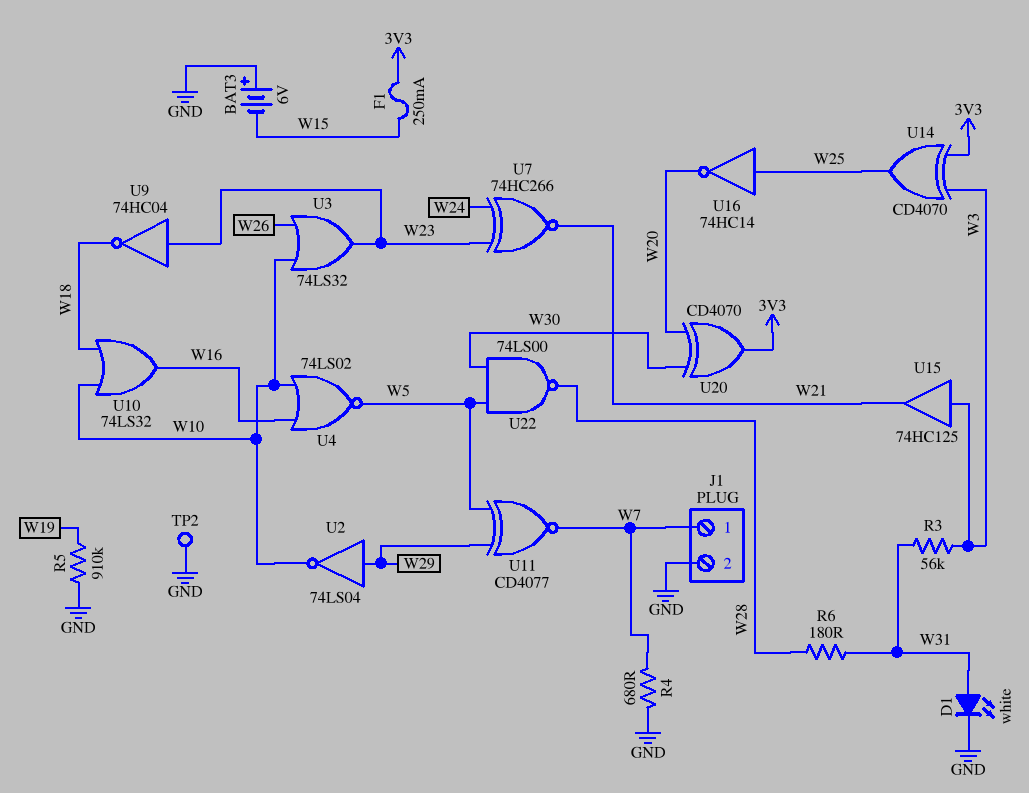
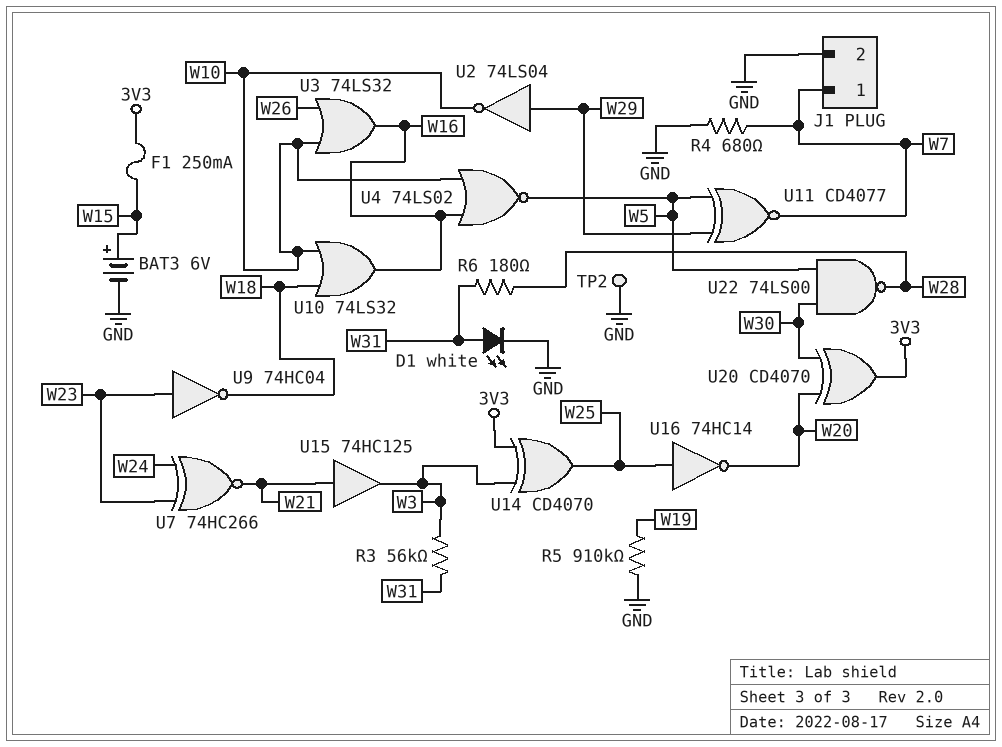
BAT3: 6V (plus GND, minus W15) -> 6V (plus W15, minus GND)
U3: OR 74LS32 (in W10, in W26, out W23) -> OR 74LS32 (in W10, in W26, out W16)
U15: buffer 74HC125 (in W3, out W21) -> buffer 74HC125 (in W21, out W3)

